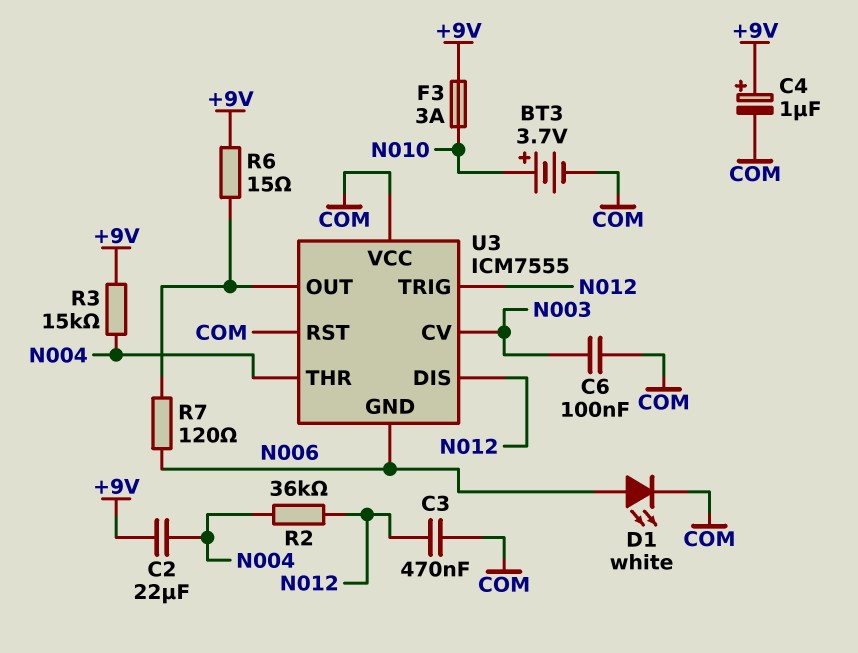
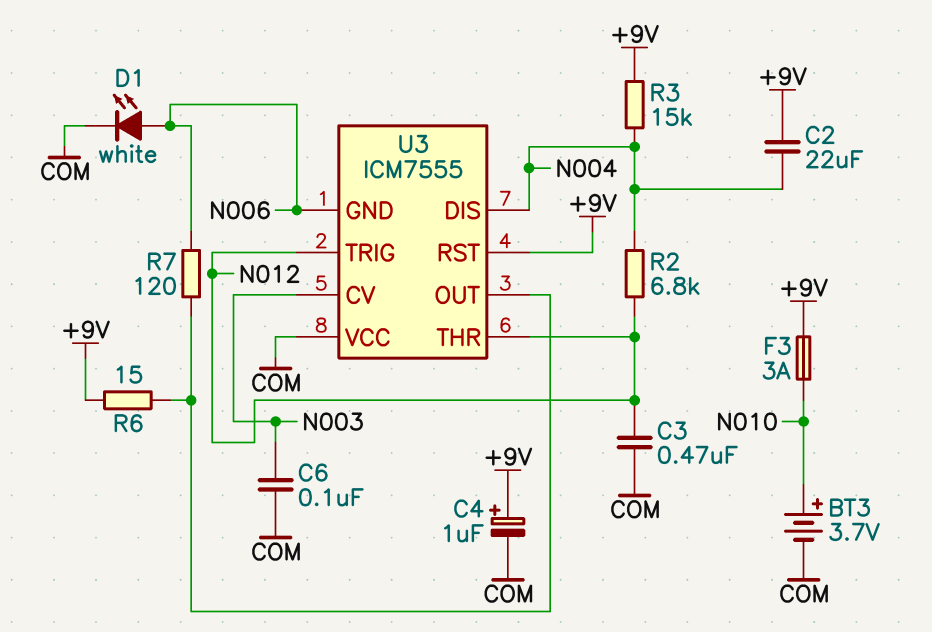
R2: 36k (N004, N012) -> 6.8k (N004, N012)
U3 pin DIS: N012 -> N004
U3 pin RST: COM -> +9V
U3 pin THR: N004 -> N012

